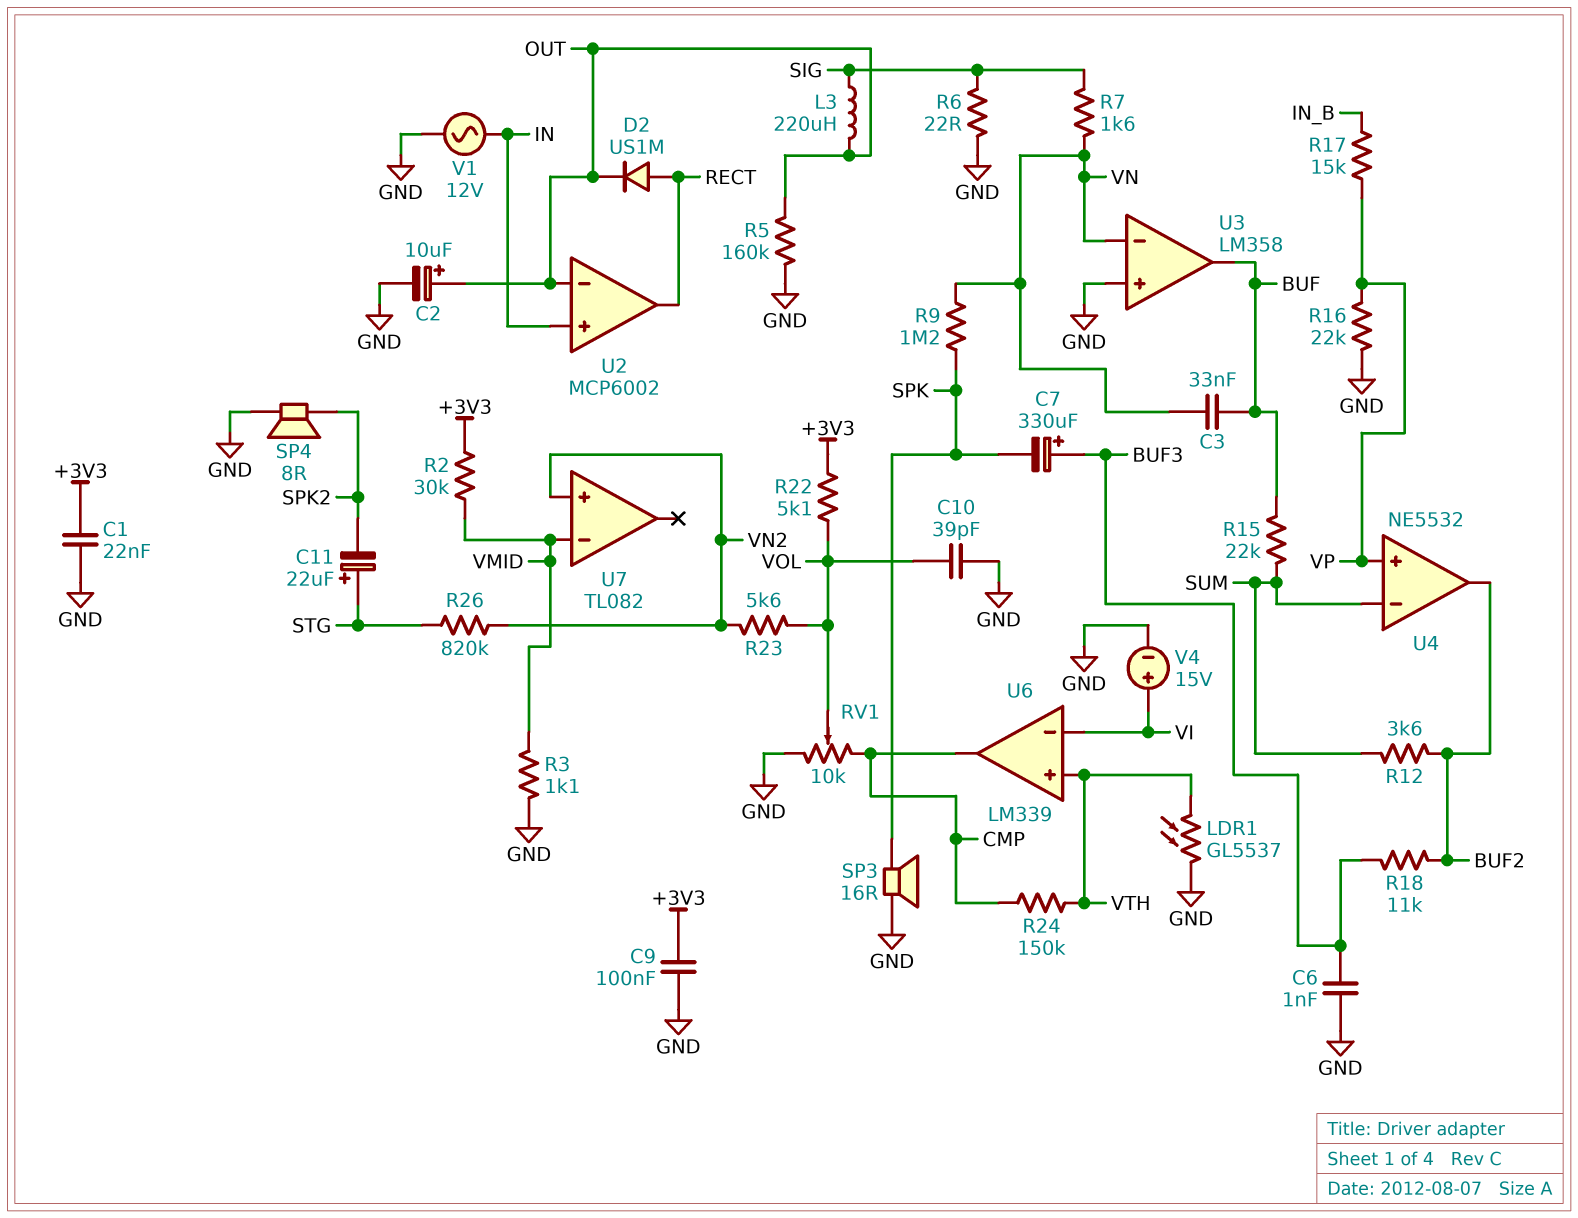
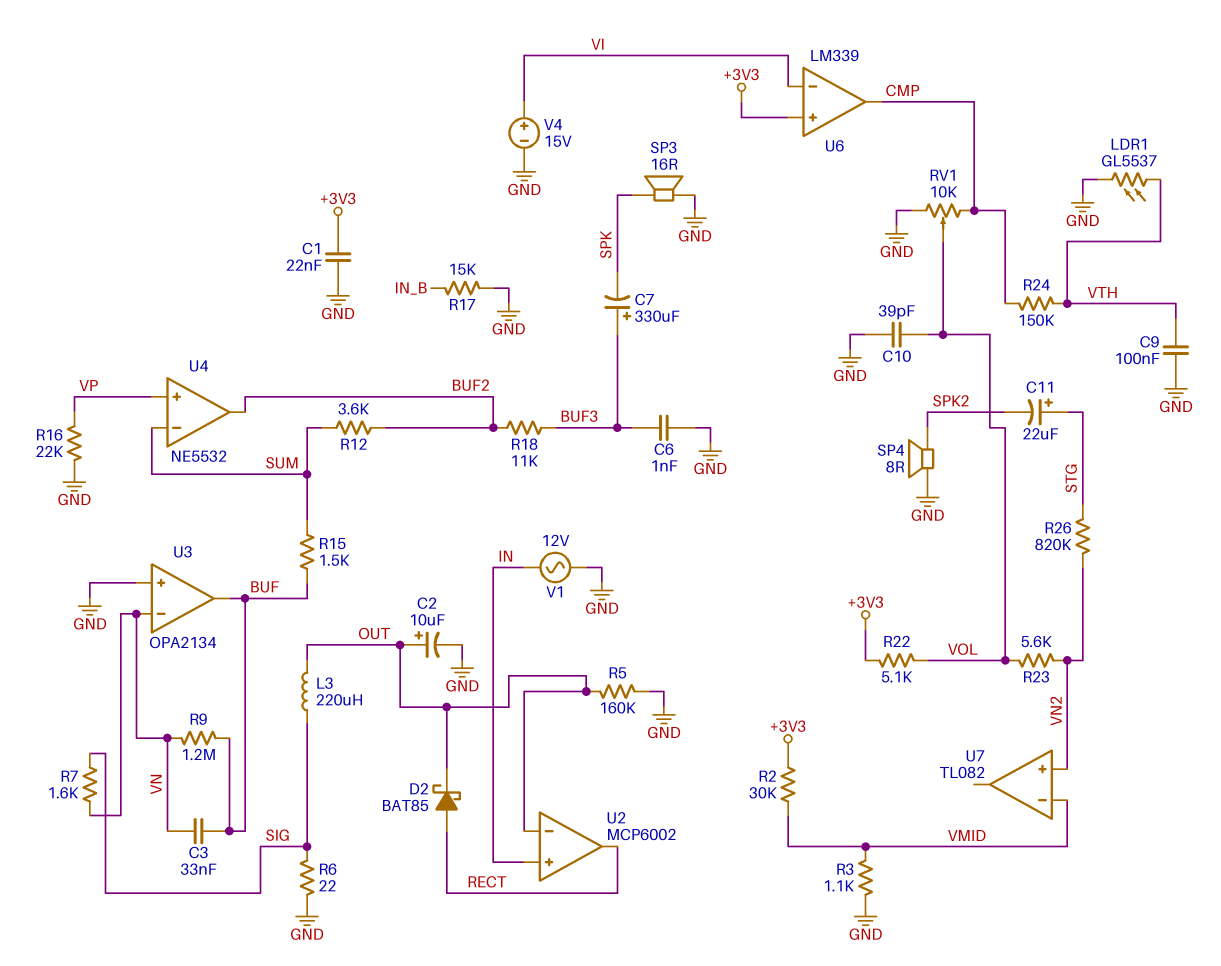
C9: 100nF (+3V3, GND) -> 100nF (GND, VTH)
D2: diode US1M (A RECT, K OUT) -> schottky BAT85 (A RECT, K OUT)
R9: 1.2M (SPK, VN) -> 1.2M (BUF, VN)
R15: 22k (BUF, SUM) -> 1.5k (BUF, SUM)
R17: 15k (IN_B, VP) -> 15k (GND, IN_B)
U3: LM358 -> OPA2134
U6 pin in+: VTH -> +3V3

